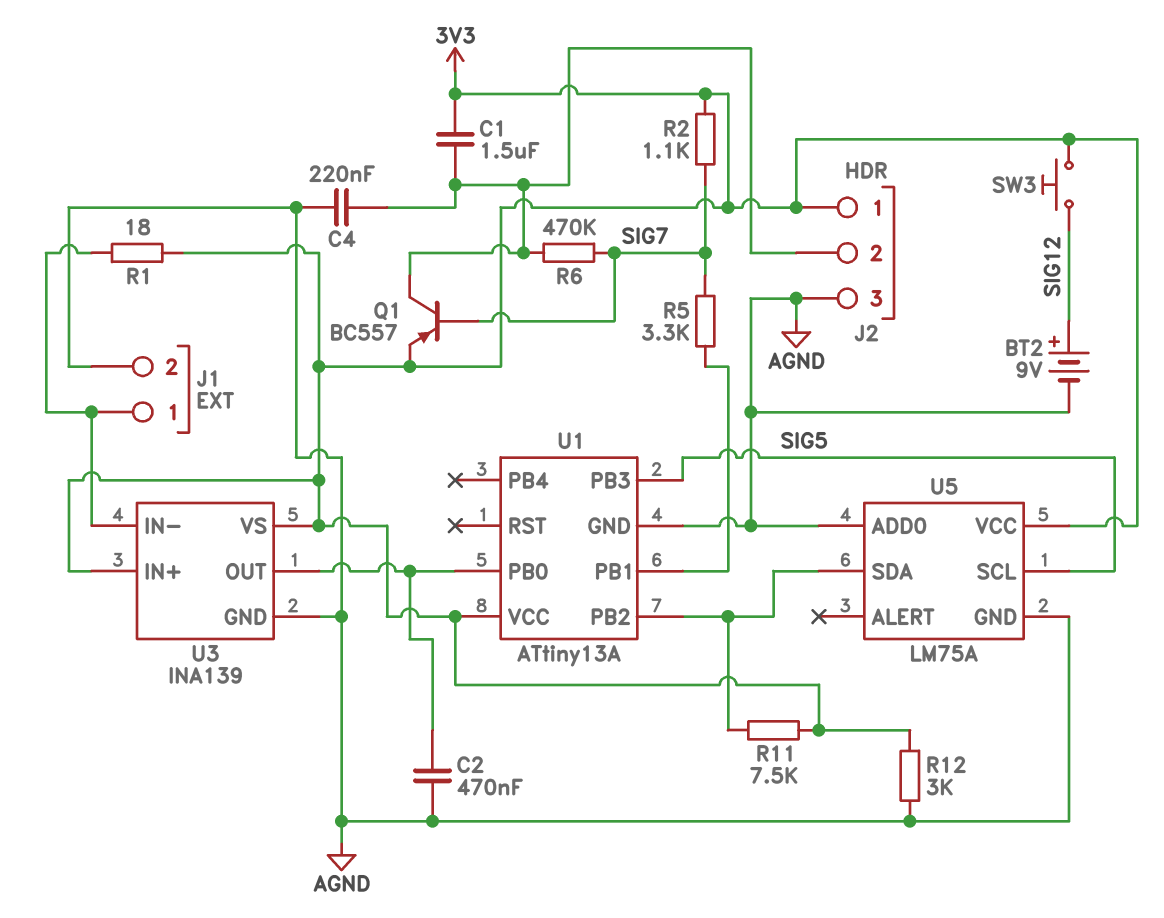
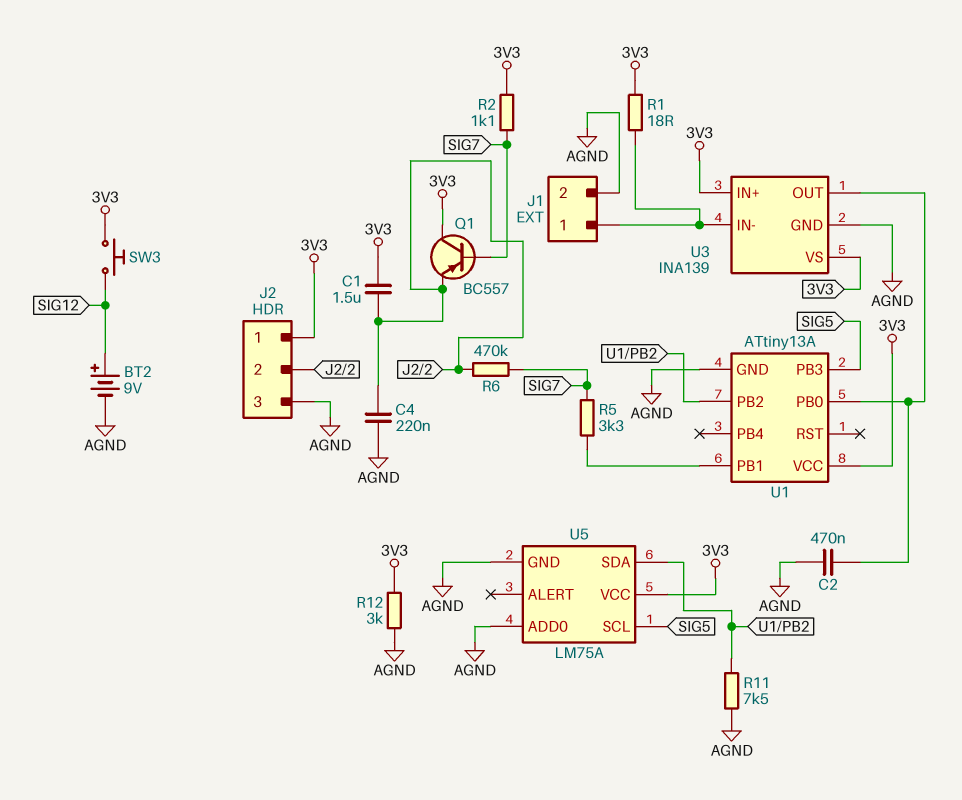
Q1: PNP BC557 (B SIG7, C J2/2, E 3V3) -> PNP BC557 (B SIG7, C 3V3, E J2/2)
R11: 7.5k (3V3, U1/PB2) -> 7.5k (AGND, U1/PB2)

